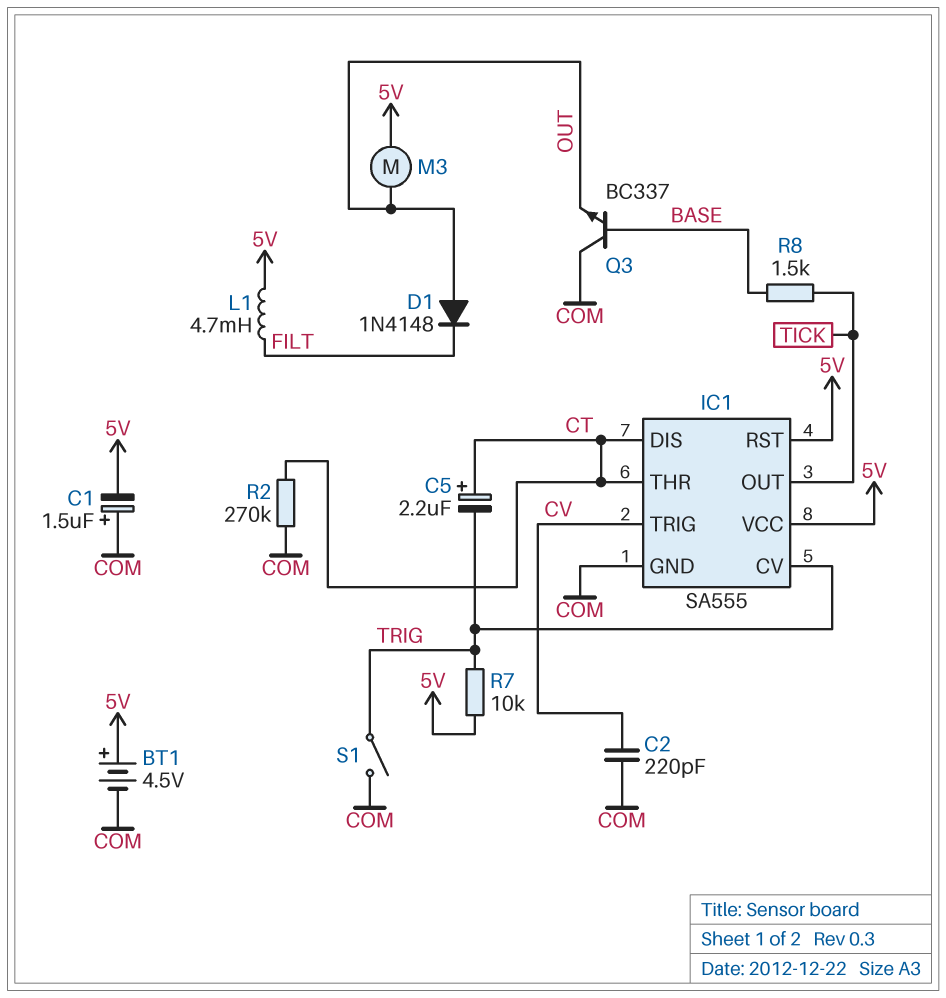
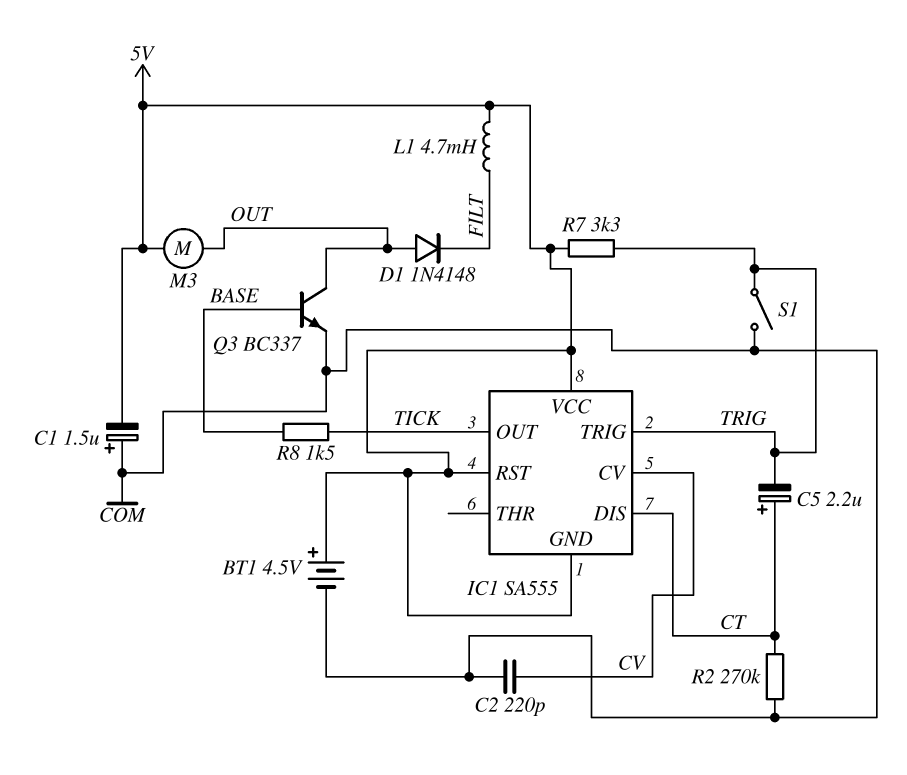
IC1 pin CV: TRIG -> CV
IC1 pin GND: COM -> 5V
IC1 pin THR: CT -> none
IC1 pin TRIG: CV -> TRIG
Q3: NPN BC337 (B BASE, C COM, E OUT) -> NPN BC337 (B BASE, C OUT, E COM)
R7: 10k (5V, TRIG) -> 3.3k (5V, TRIG)

